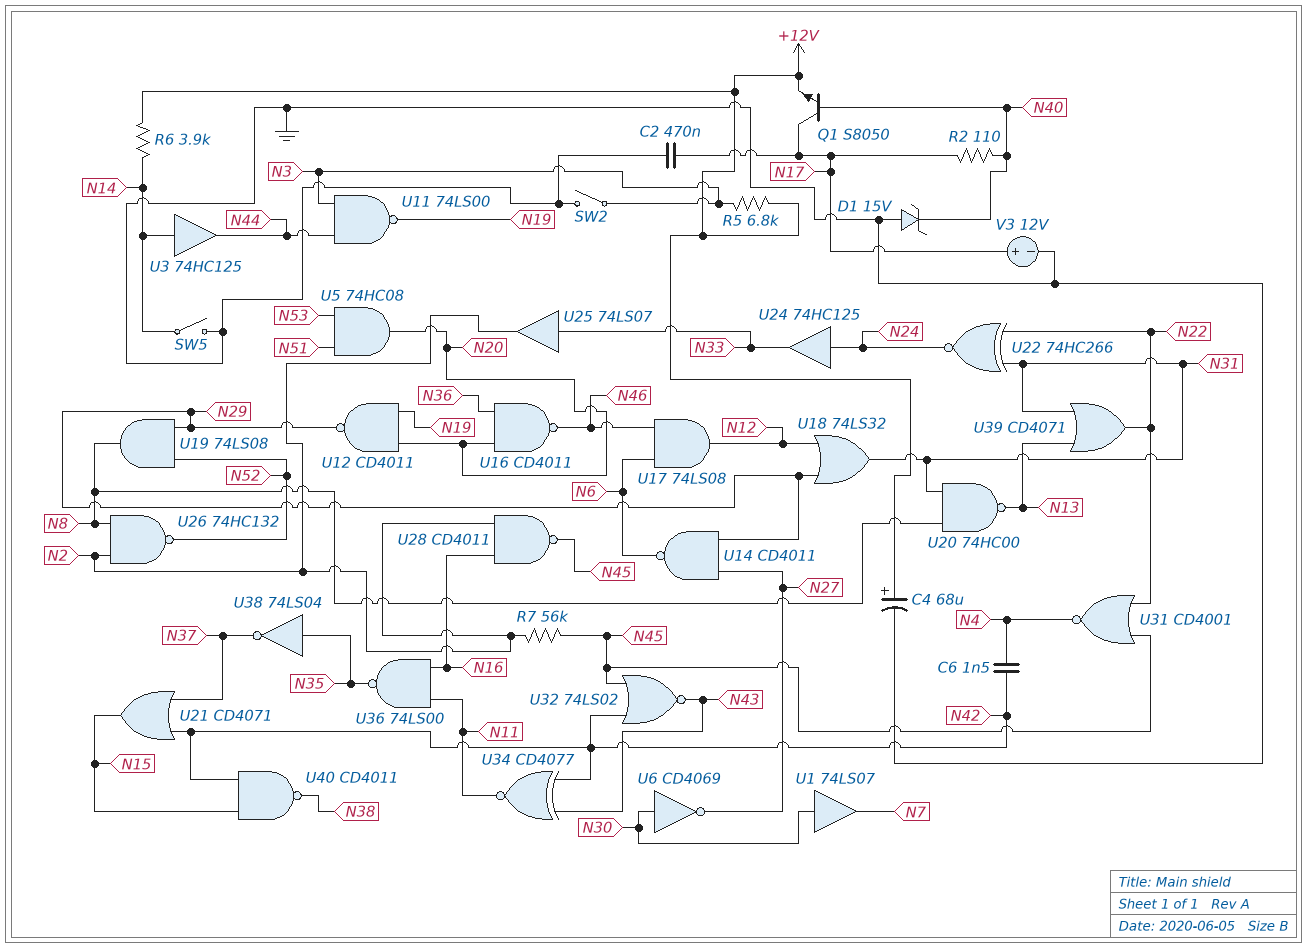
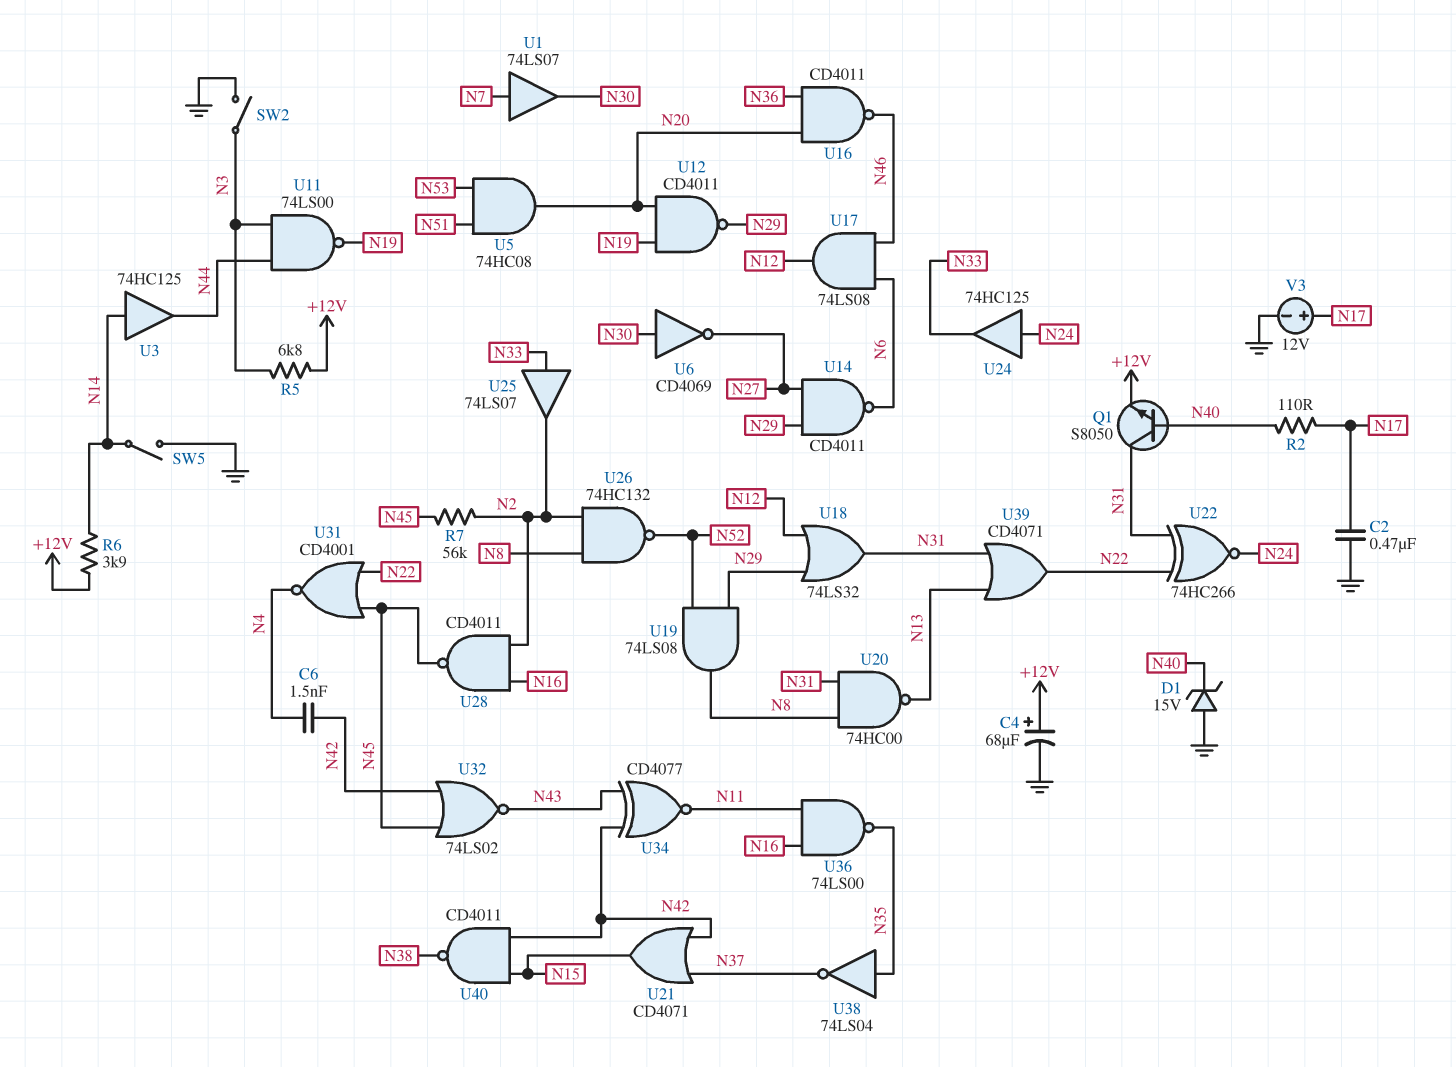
Q1: NPN S8050 (B N40, C N17, E +12V) -> NPN S8050 (B N40, C N31, E +12V)
U1: buffer 74LS07 (in N30, out N7) -> buffer 74LS07 (in N7, out N30)

